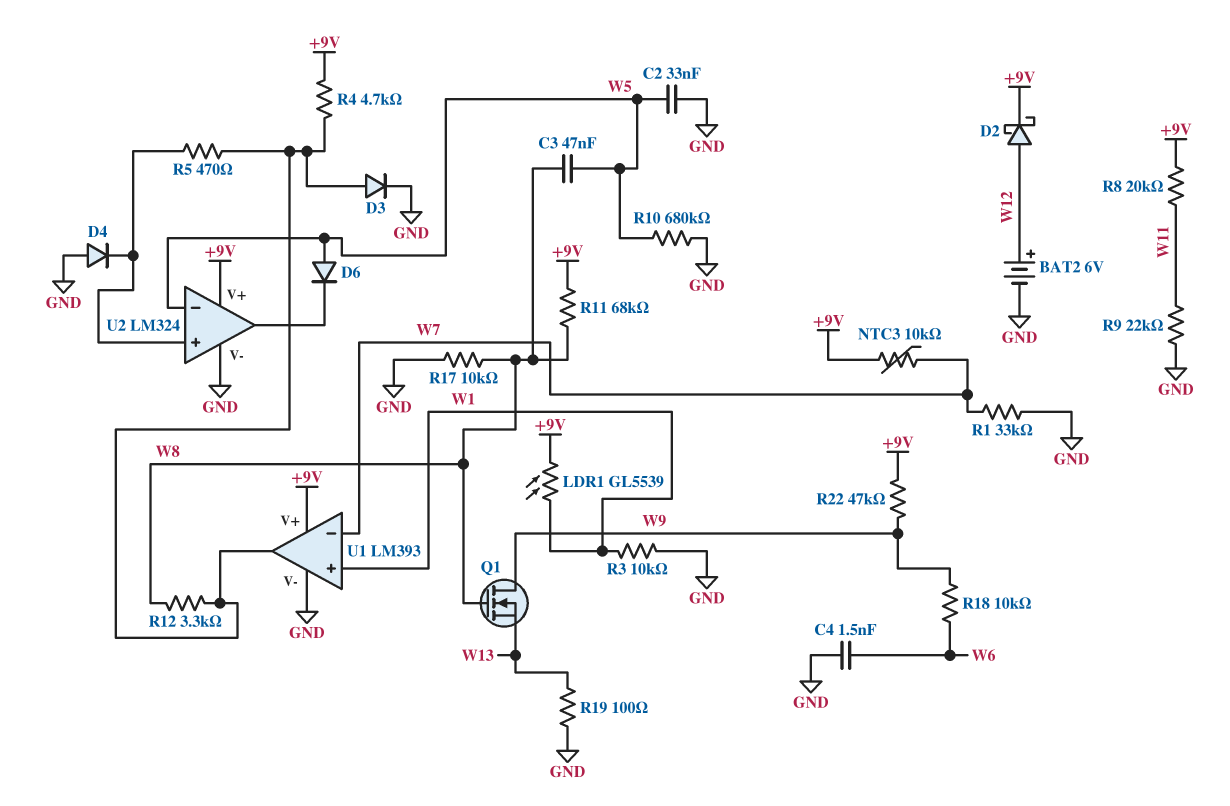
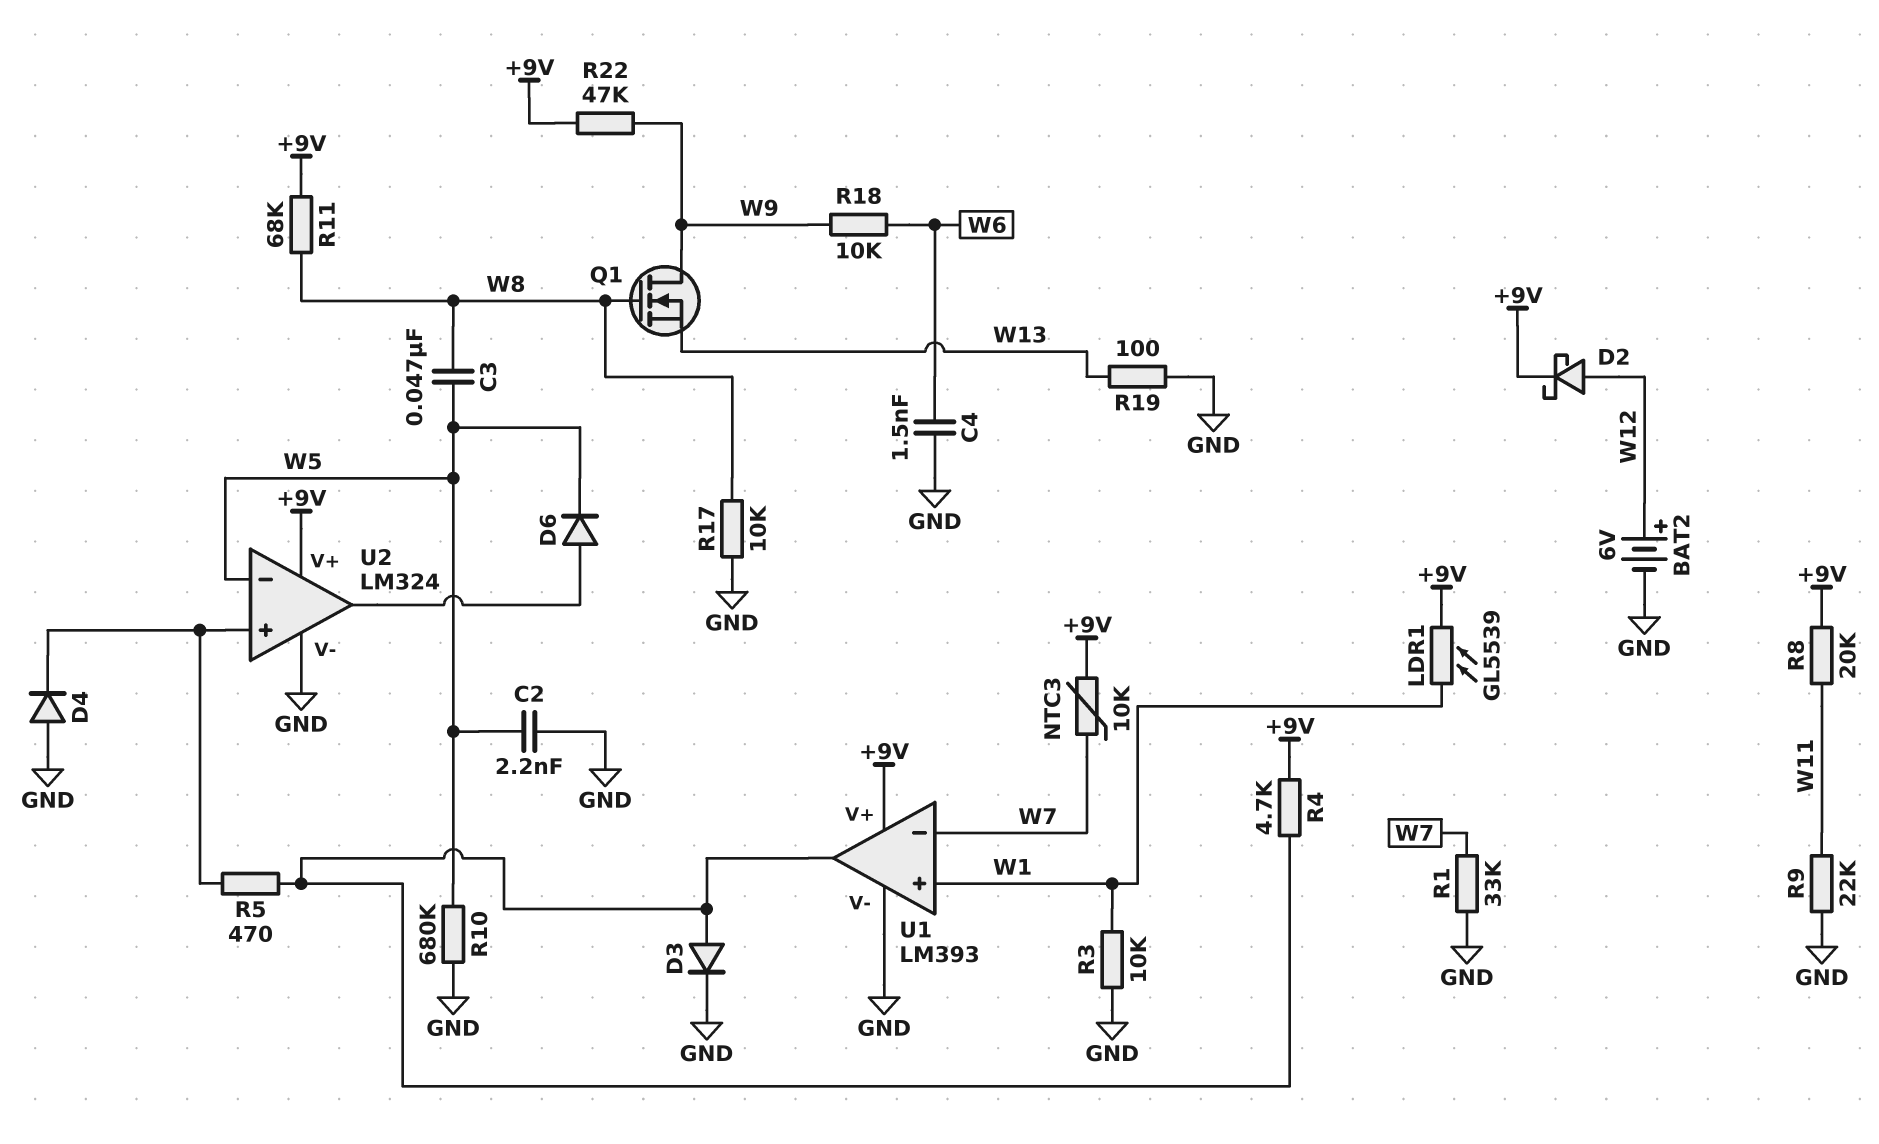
C2: 33nF (GND, W5) -> 2.2nF (GND, W5)
D6: diode (A W5, K U2/out) -> diode (A U2/out, K W5)
R12: 3.3k (U1/out, W8) -> none

